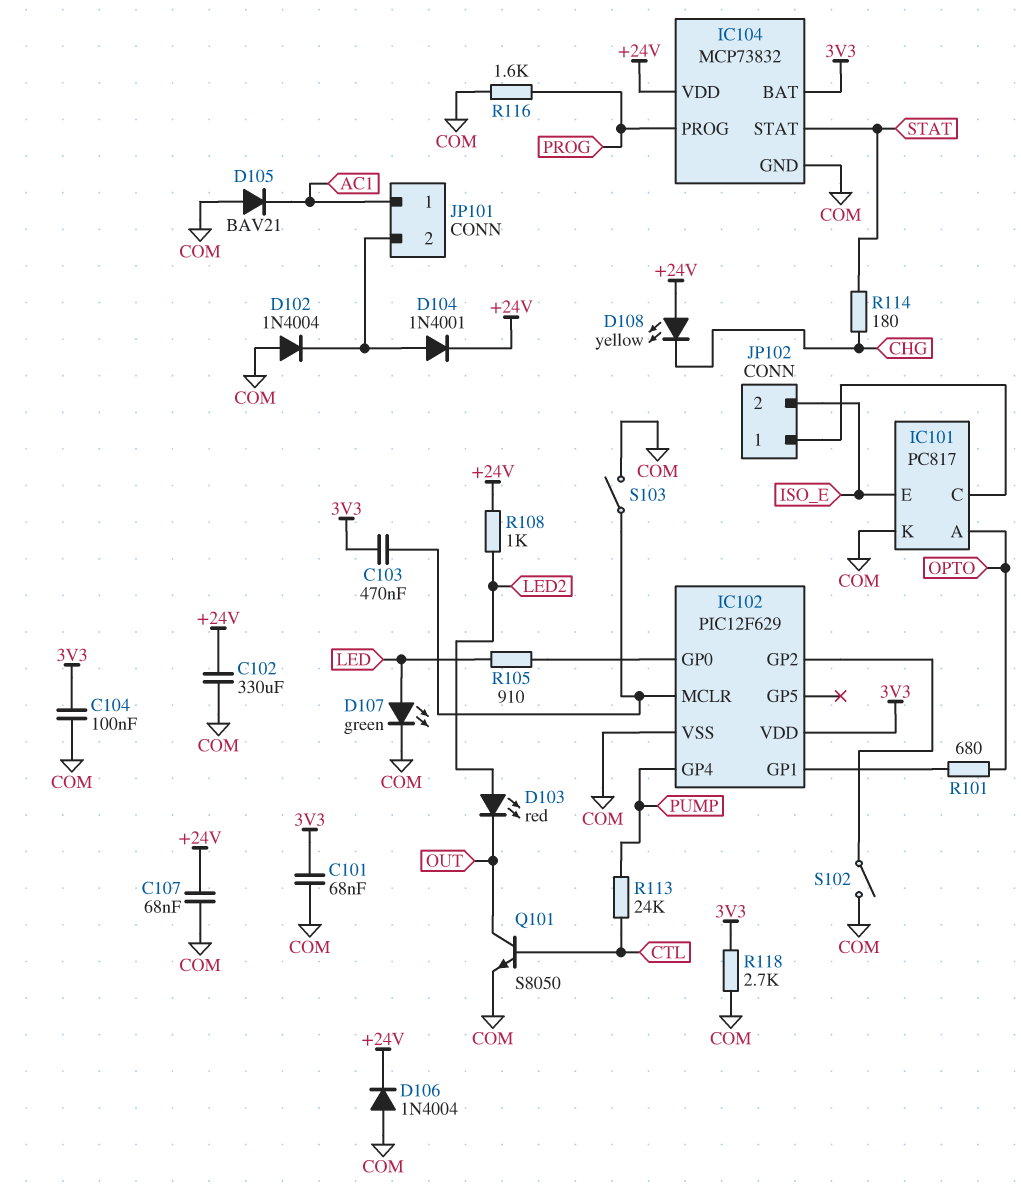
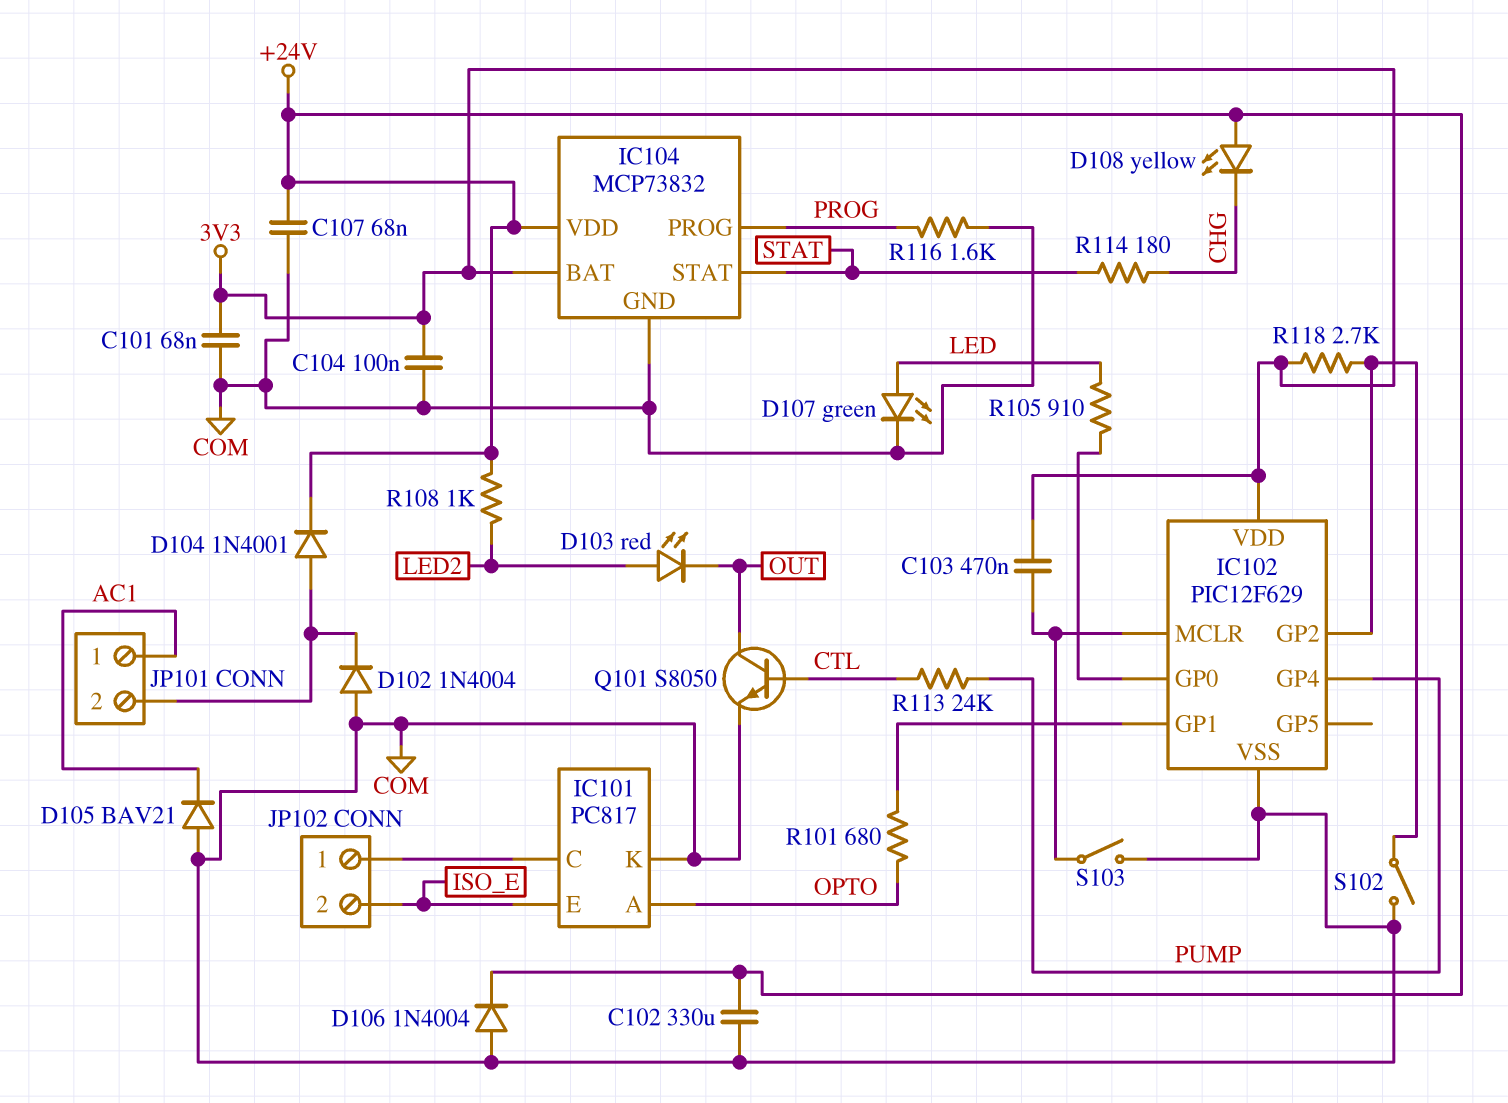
R118: 2.7k (3V3, COM) -> 2.7k (3V3, IC102/GP2)

